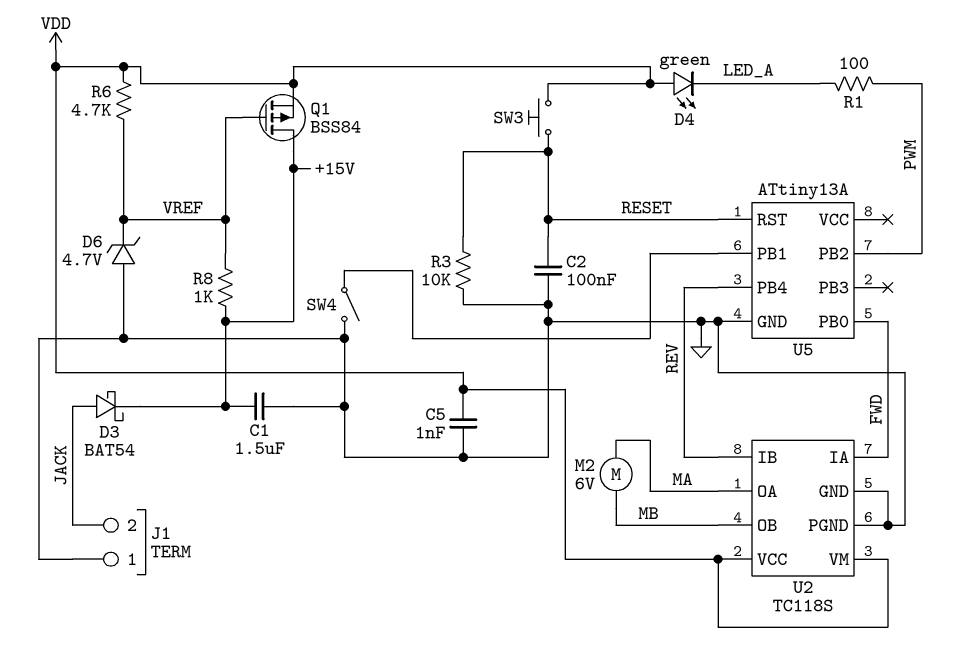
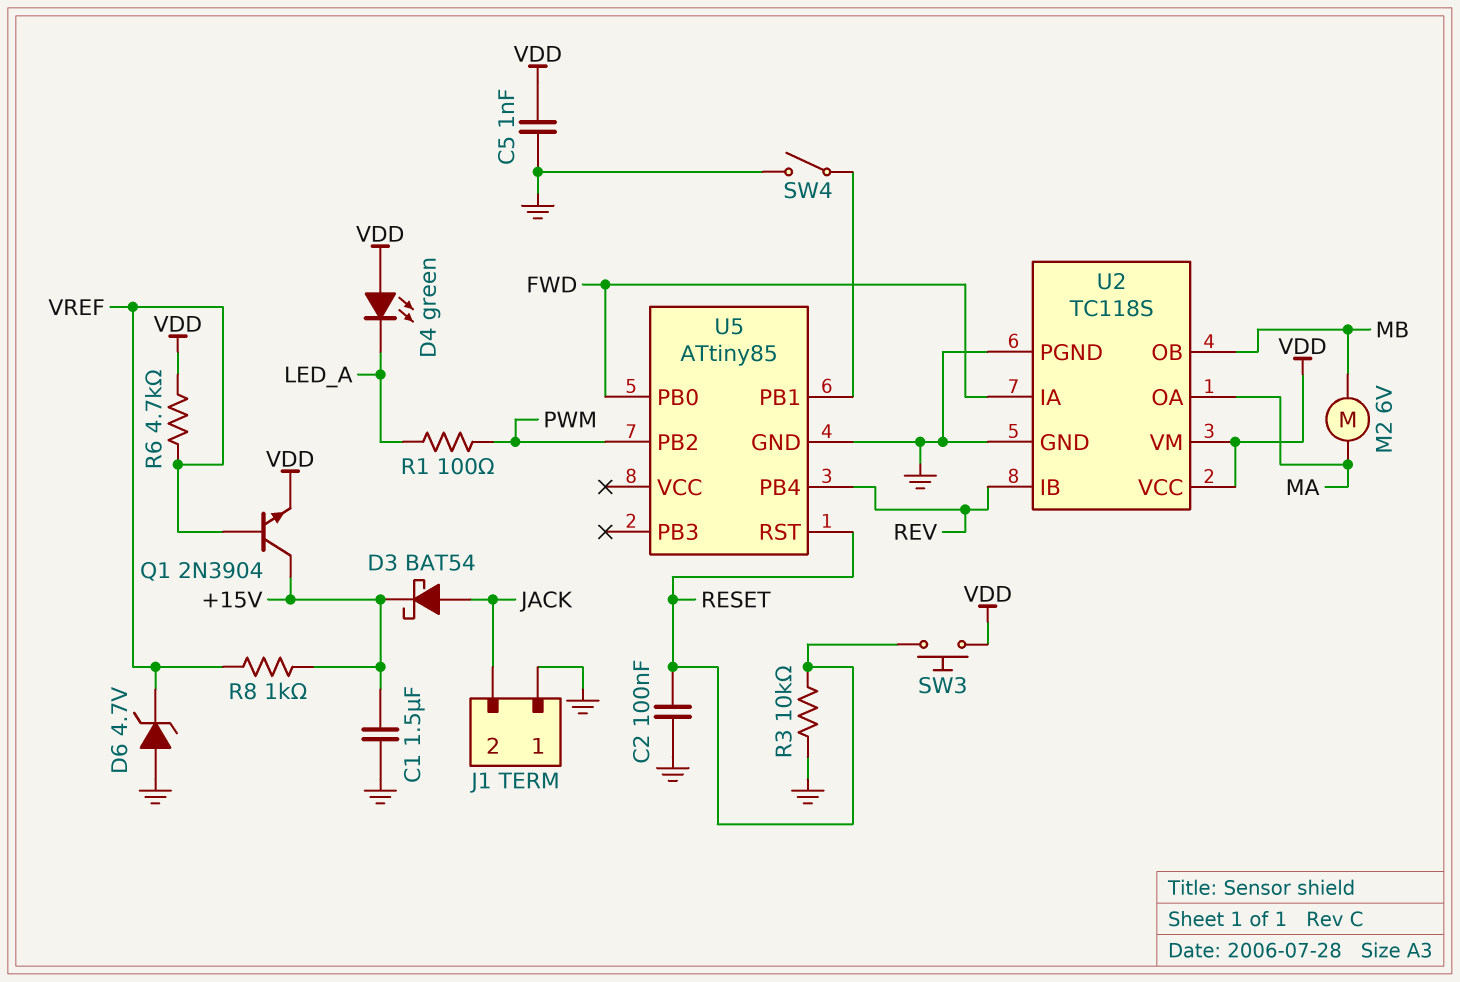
Q1: PMOS BSS84 (G VREF, D +15V, S VDD) -> NPN 2N3904 (B VREF, C +15V, E VDD)
U5: ATtiny13A -> ATtiny85

